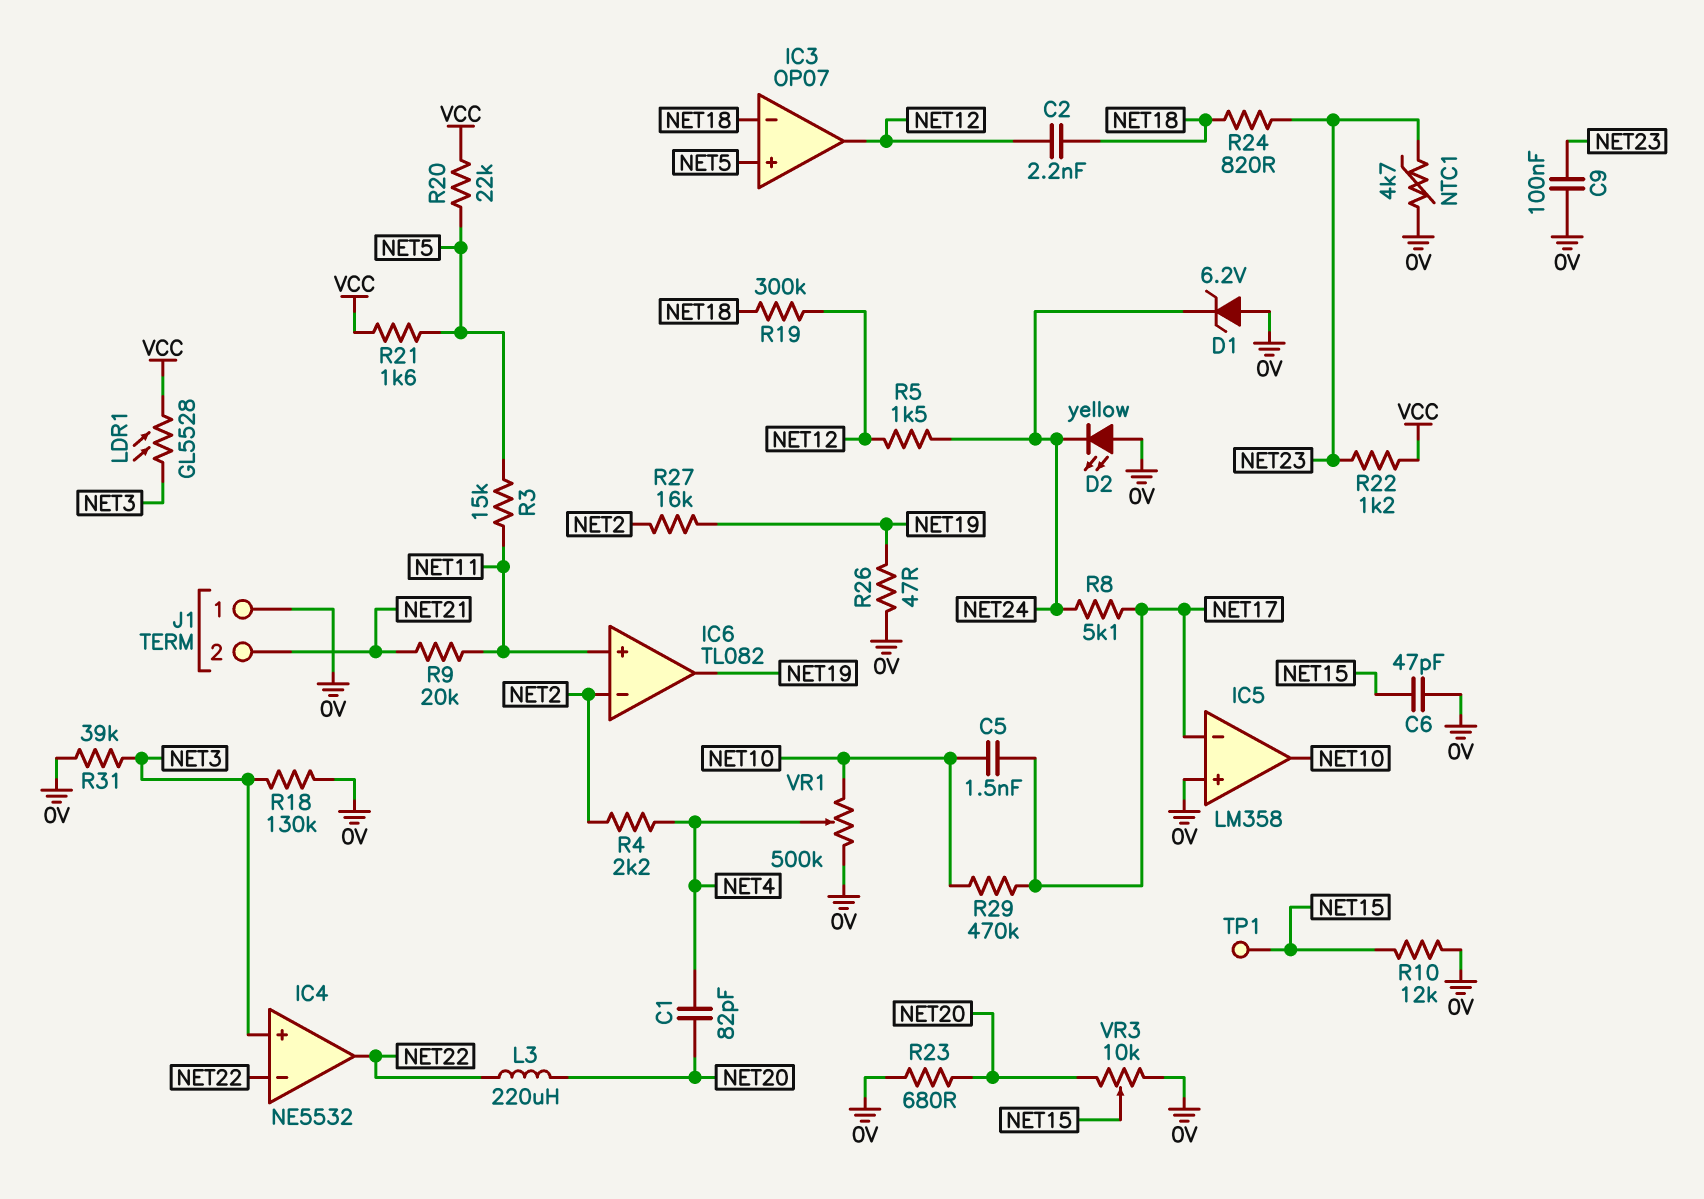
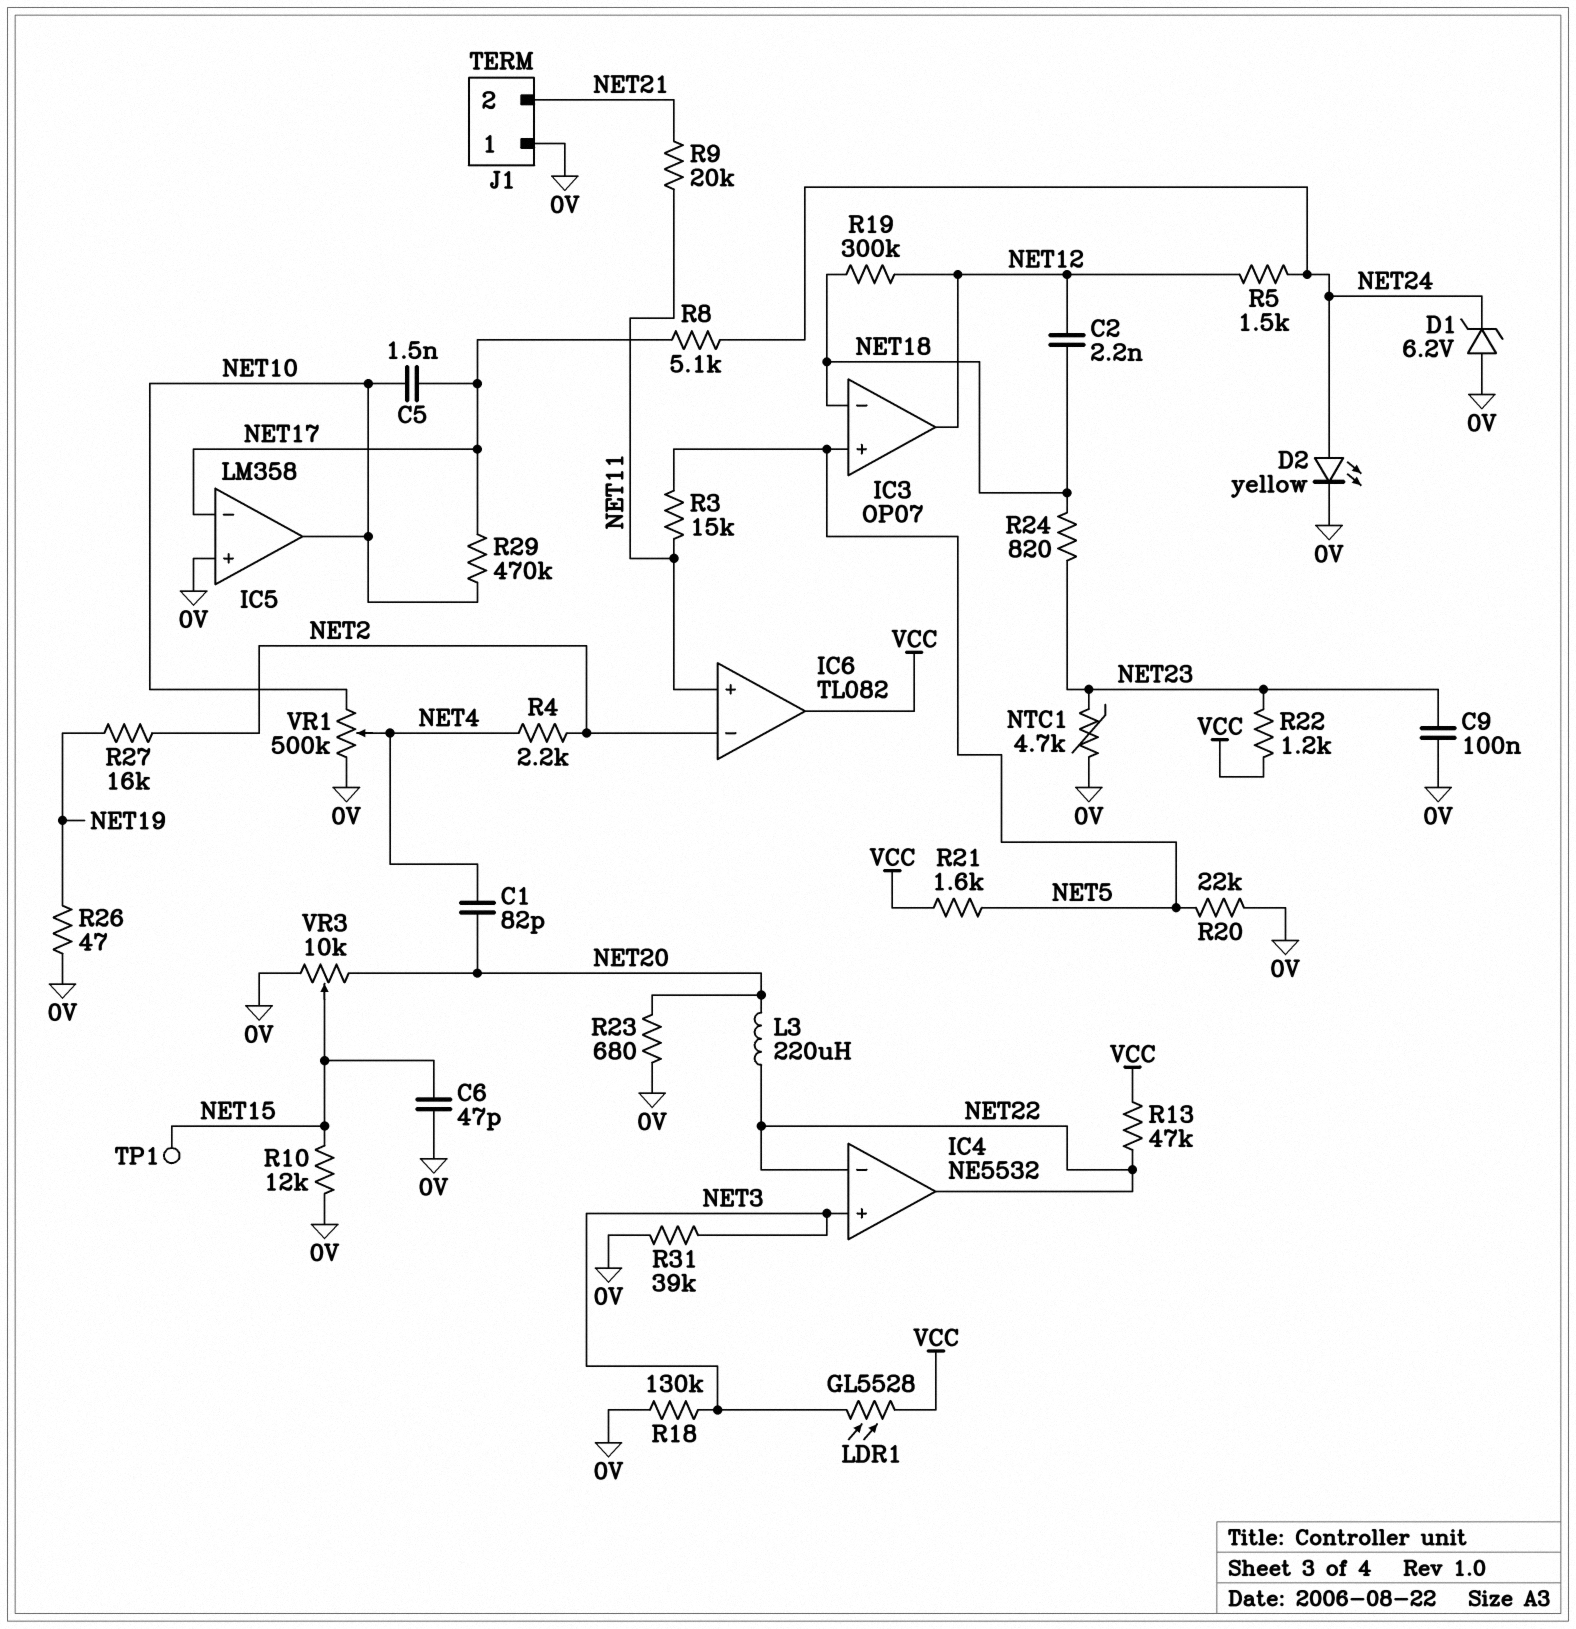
D2: LED yellow (A 0V, K NET24) -> LED yellow (A NET24, K 0V)
IC6 pin out: NET19 -> VCC
R13: none -> 47k (NET22, VCC)
R20: 22k (NET5, VCC) -> 22k (0V, NET5)

